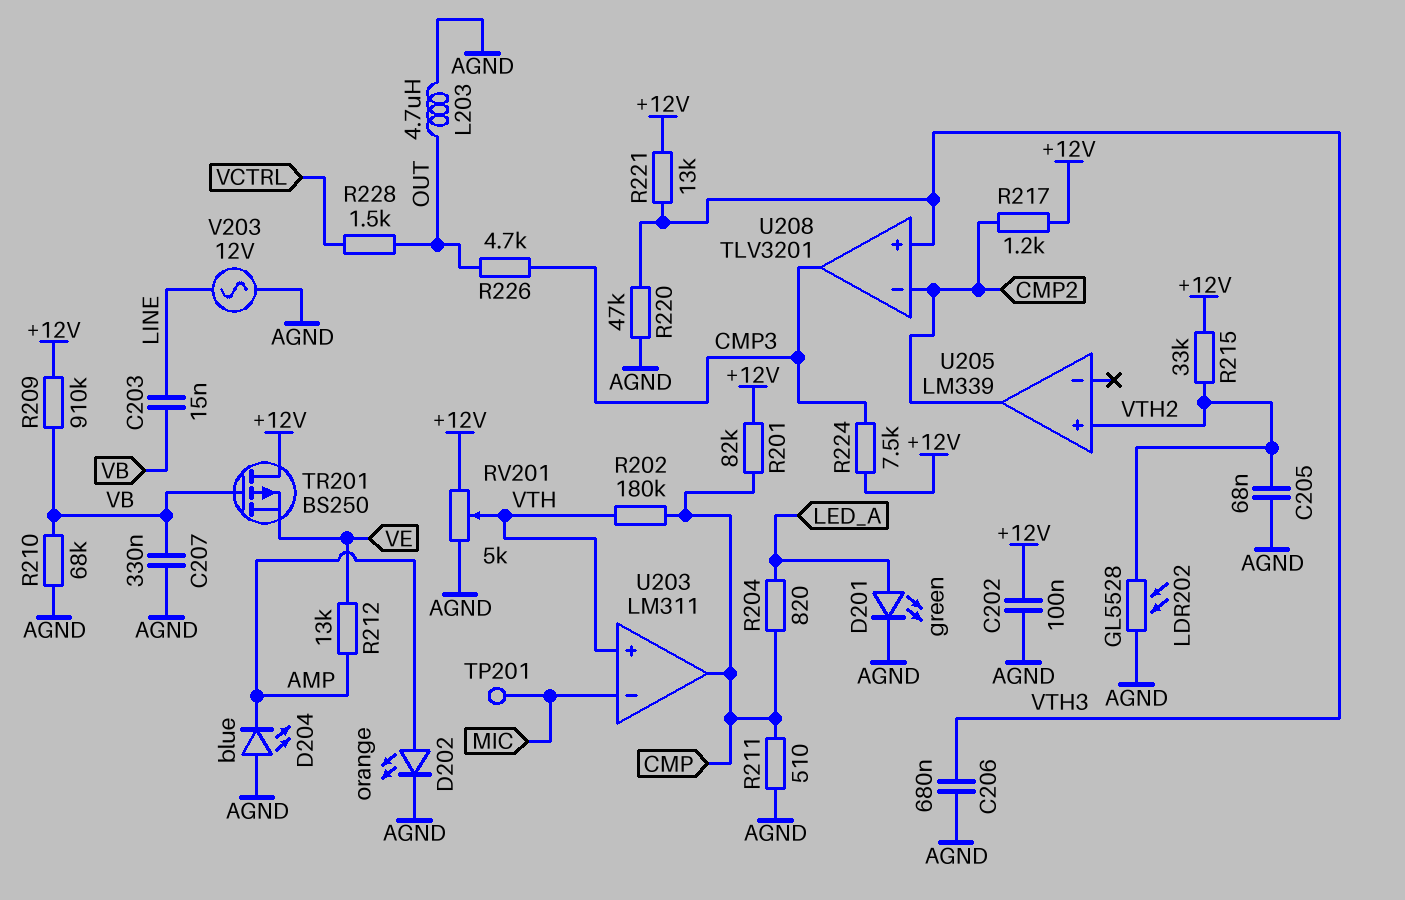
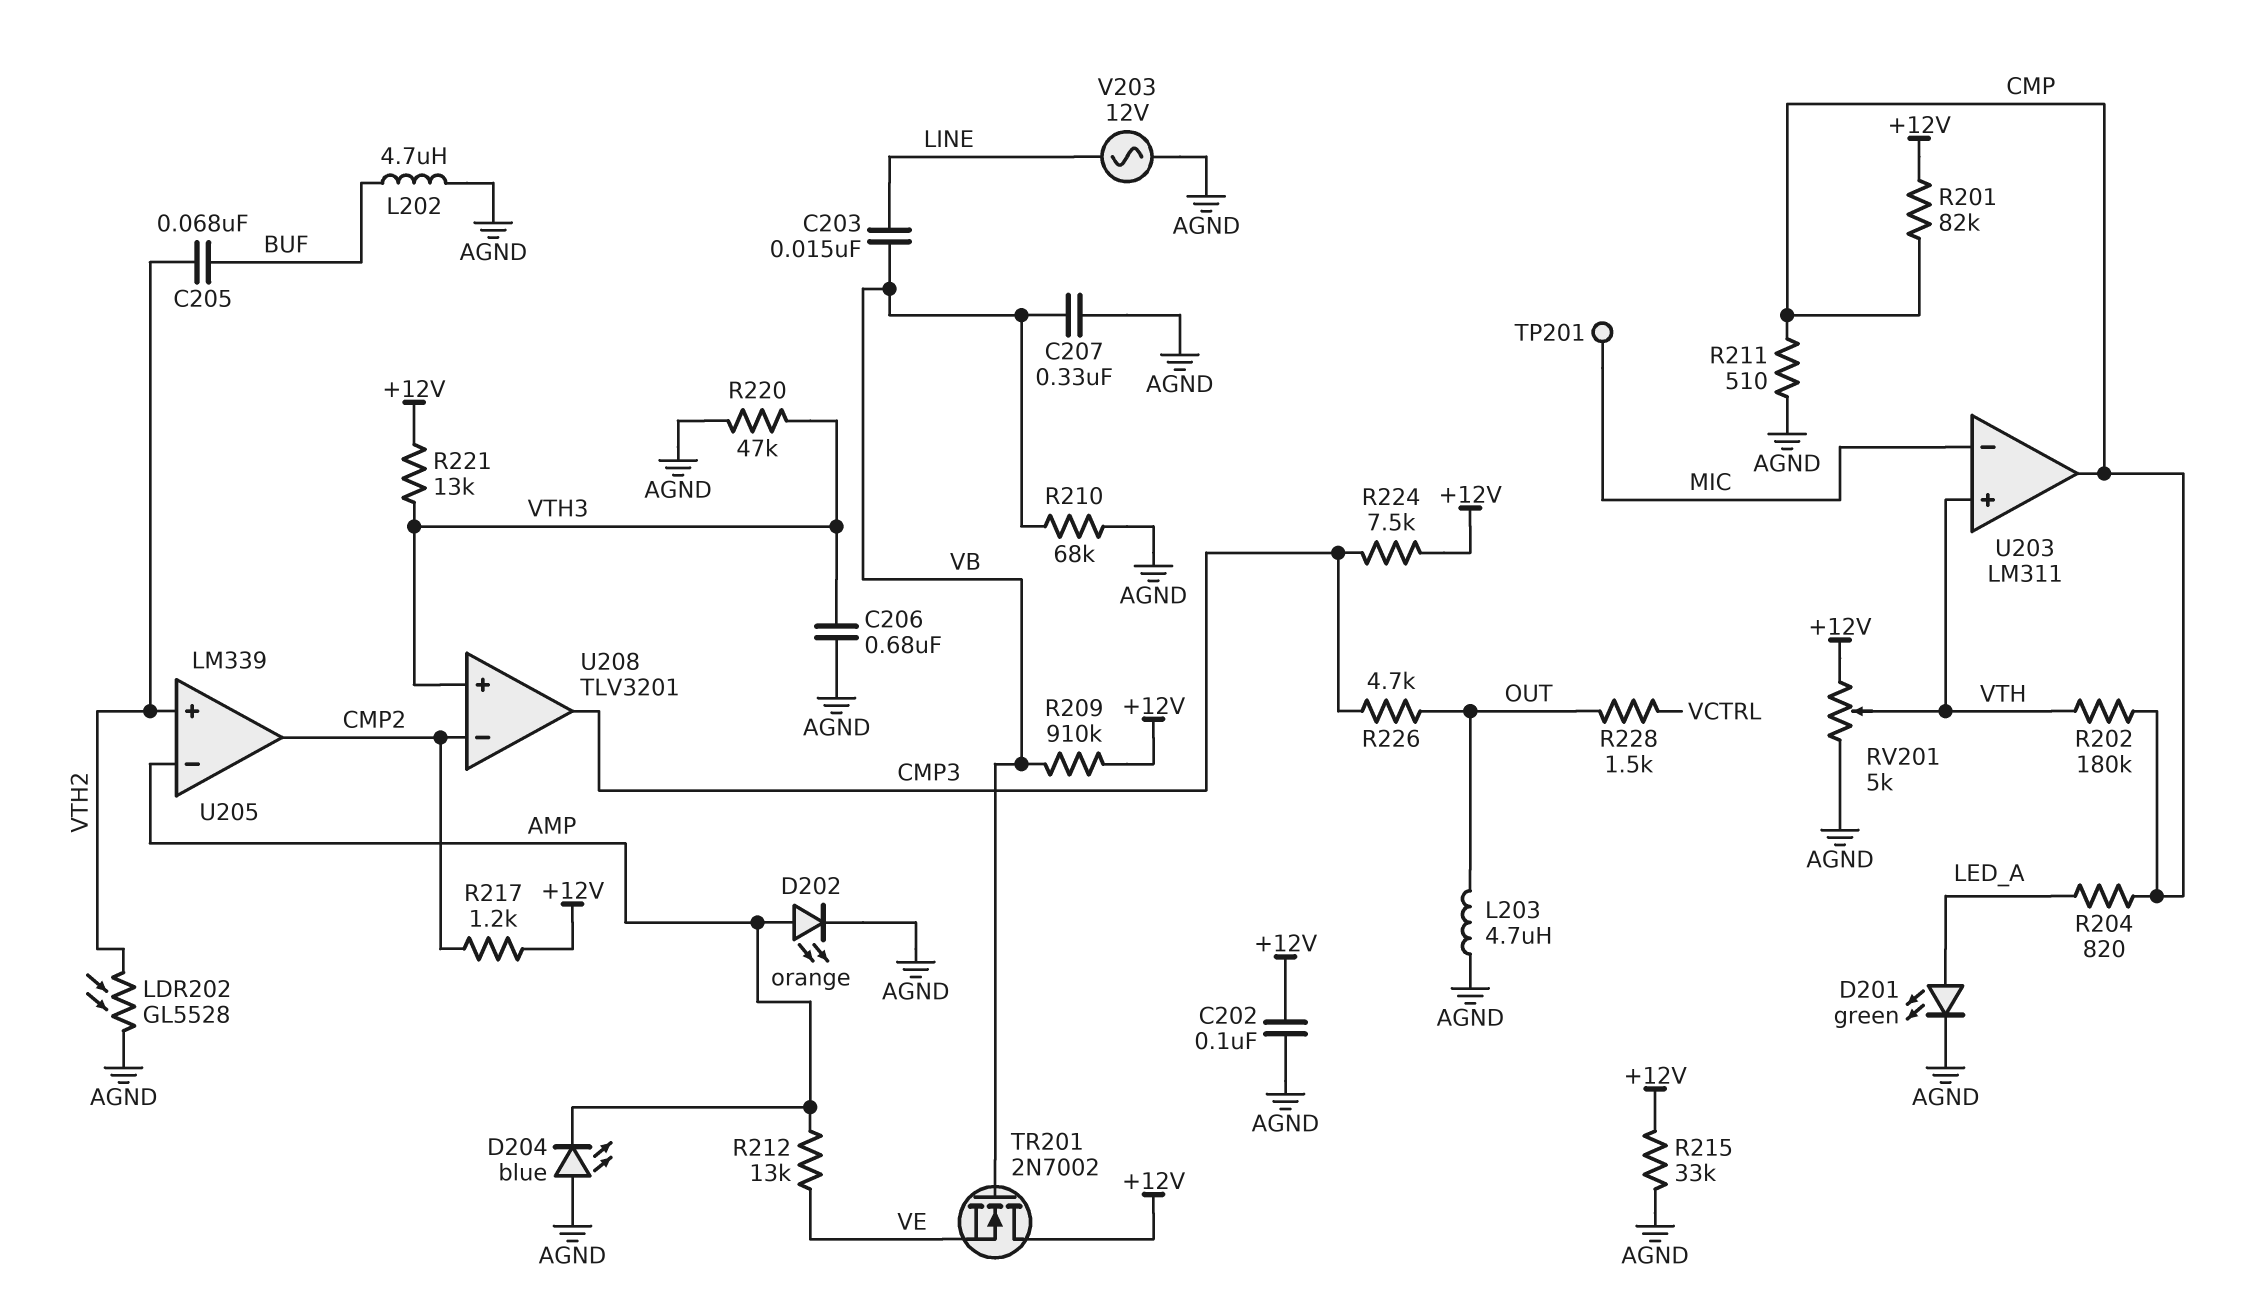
C205: 68nF (AGND, VTH2) -> 68nF (BUF, VTH2)
L202: none -> 4.7uH (AGND, BUF)
R215: 33k (+12V, VTH2) -> 33k (+12V, AGND)
TR201: PMOS BS250 (G VB, D +12V, S VE) -> NMOS 2N7002 (G VB, D +12V, S VE)
U205 pin in-: none -> AMP

